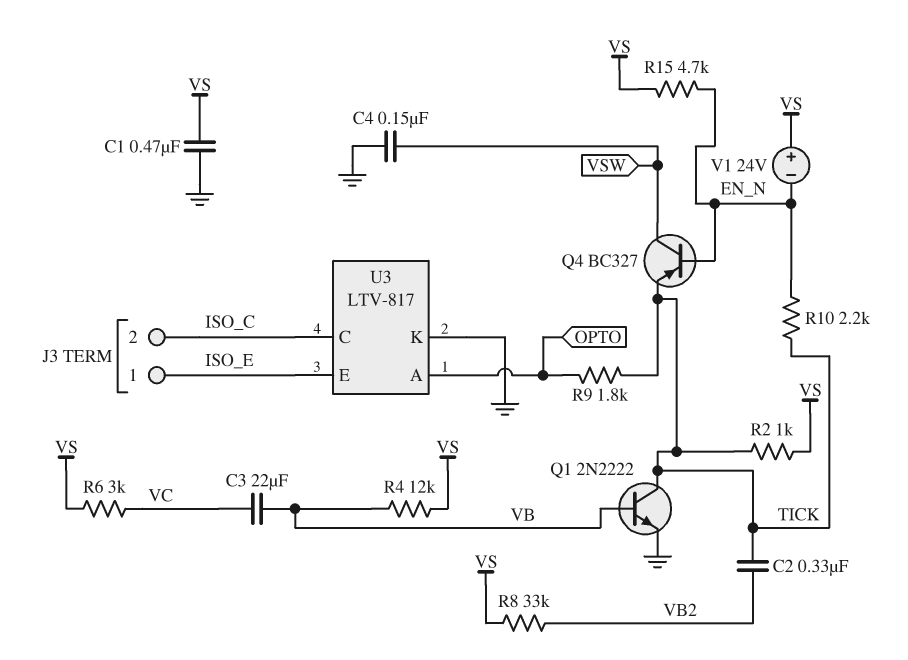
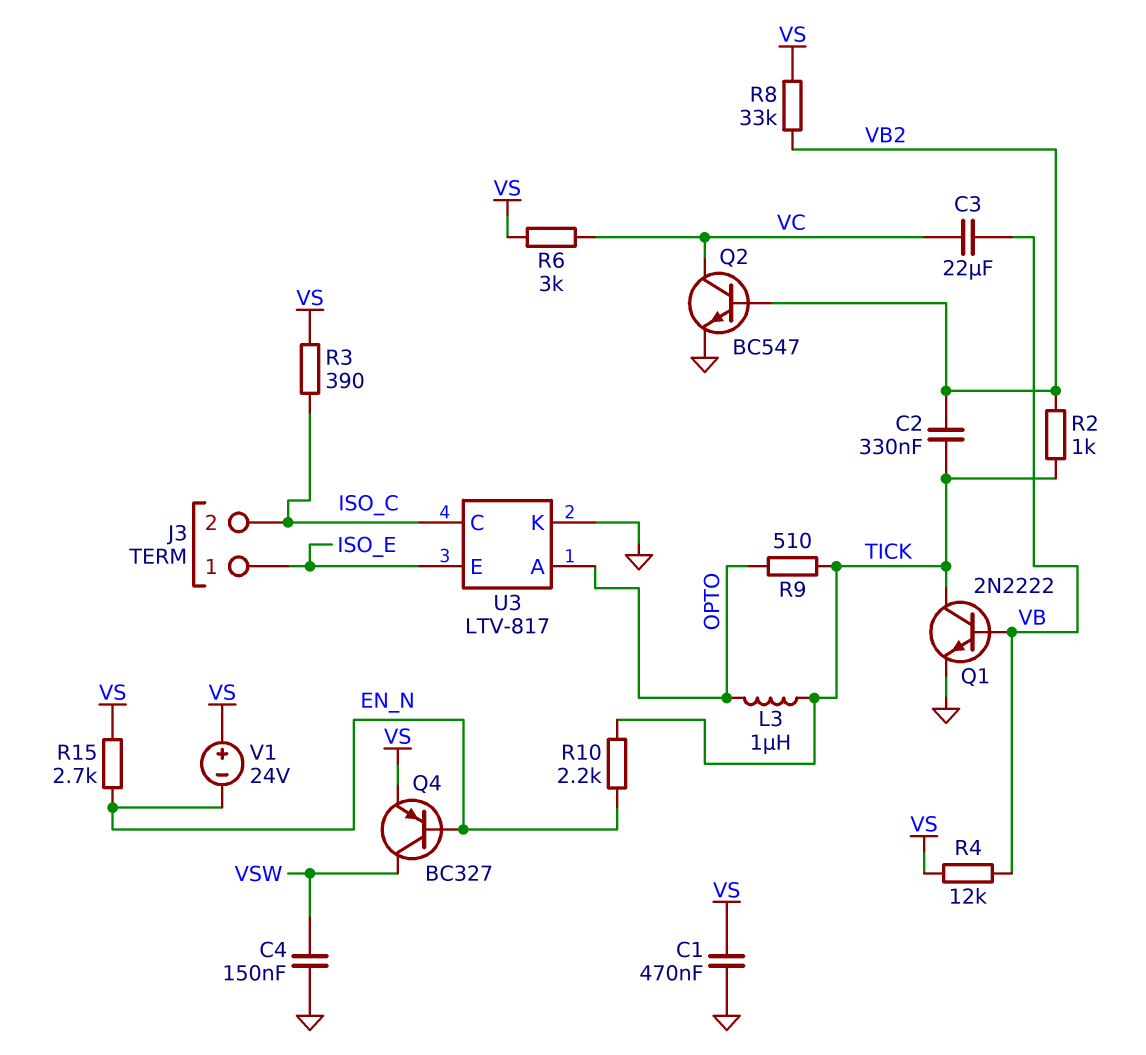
L3: none -> 1uH (OPTO, TICK)
Q2: none -> NPN BC547 (B VB2, C VC, E GND)
Q4: PNP BC327 (B EN_N, C VSW, E TICK) -> PNP BC327 (B EN_N, C VSW, E VS)
R2: 1k (TICK, VS) -> 1k (TICK, VB2)
R3: none -> 390 (ISO_C, VS)
R9: 1.8k (OPTO, TICK) -> 510 (OPTO, TICK)
R15: 4.7k (EN_N, VS) -> 2.7k (EN_N, VS)

